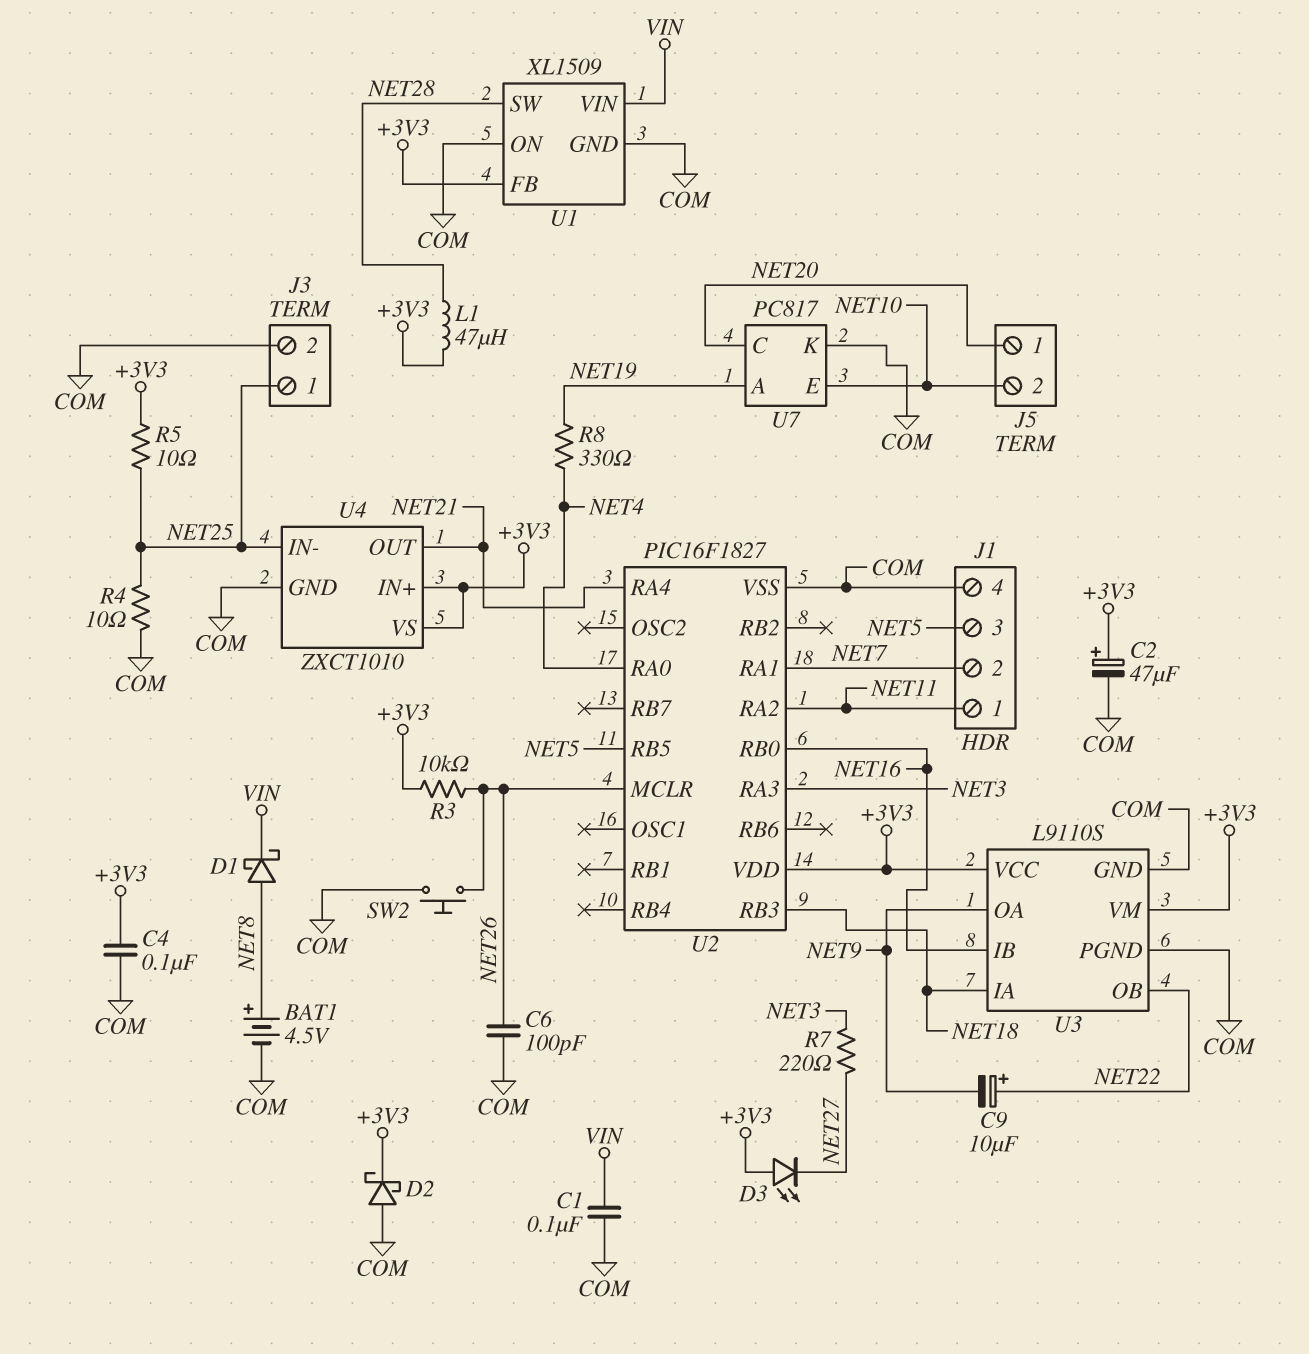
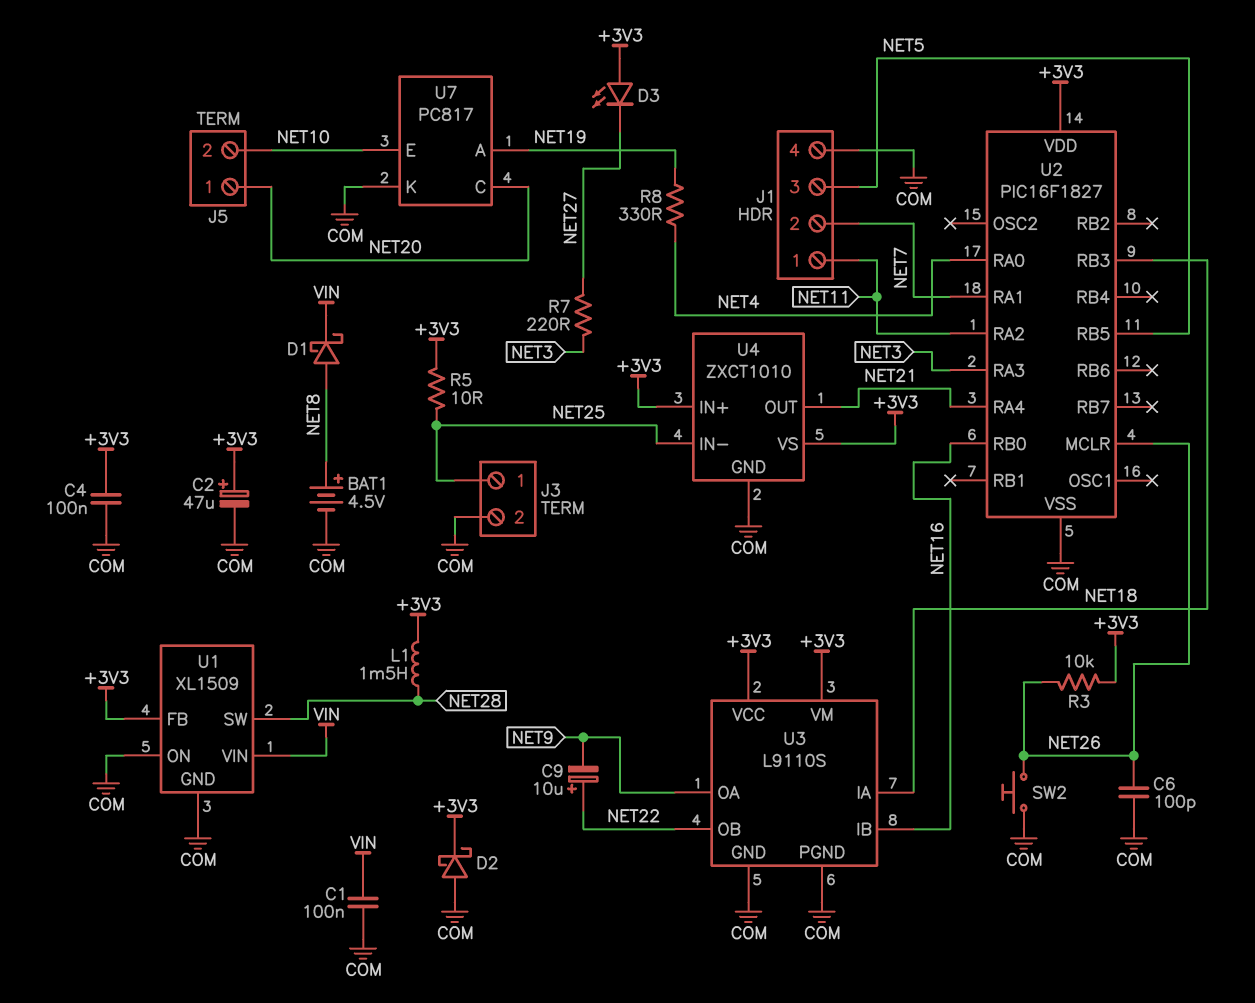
L1: 47uH (+3V3, NET28) -> 1.5mH (+3V3, NET28)
R4: 10 (COM, NET25) -> none

